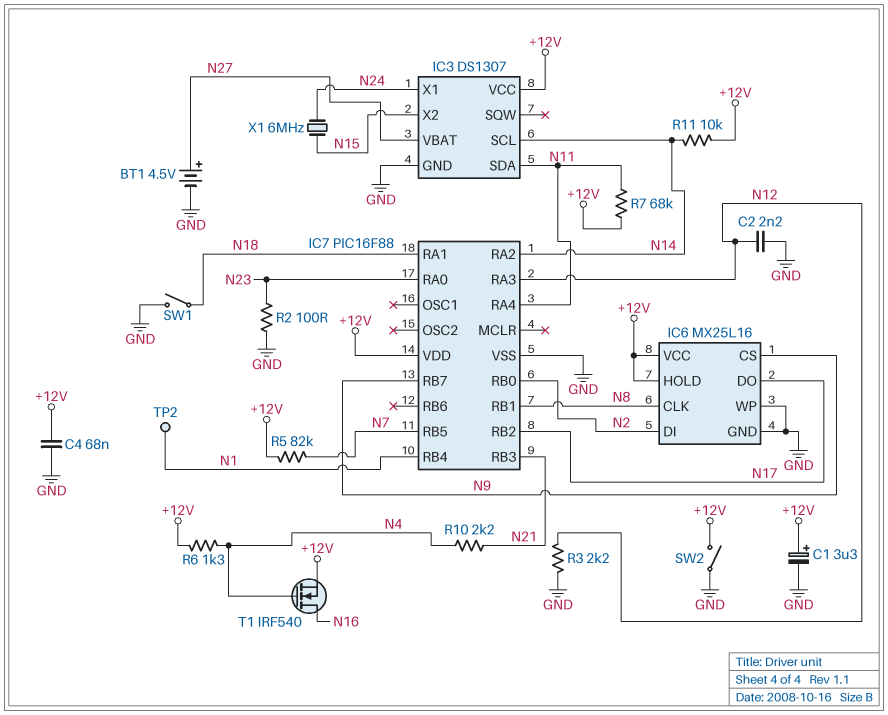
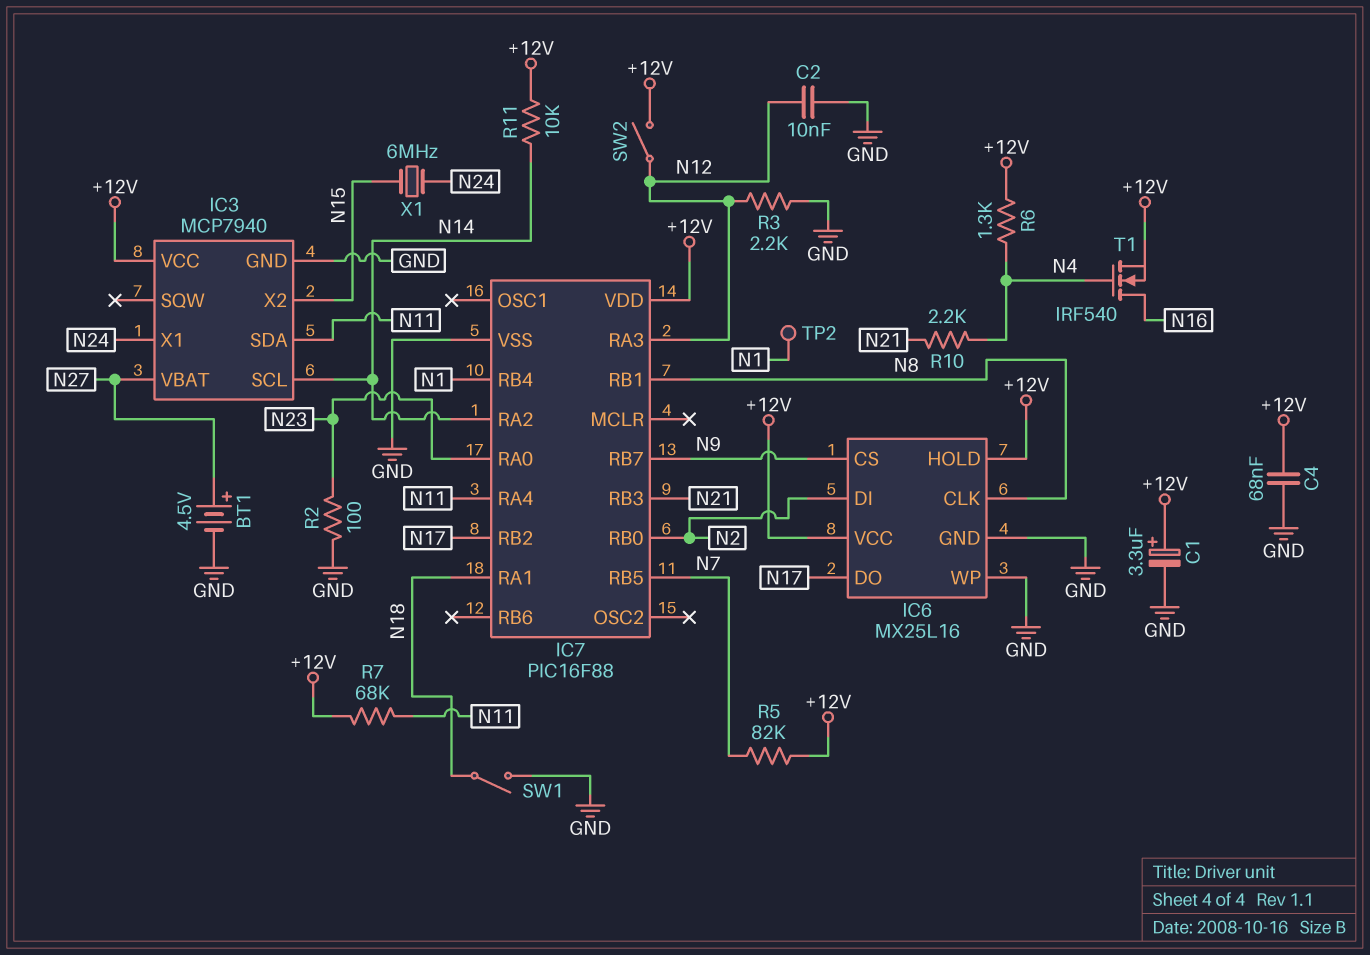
C2: 2.2nF (GND, N12) -> 10nF (GND, N12)
IC3: DS1307 -> MCP7940
SW2: switch (+12V, GND) -> switch (+12V, N12)

